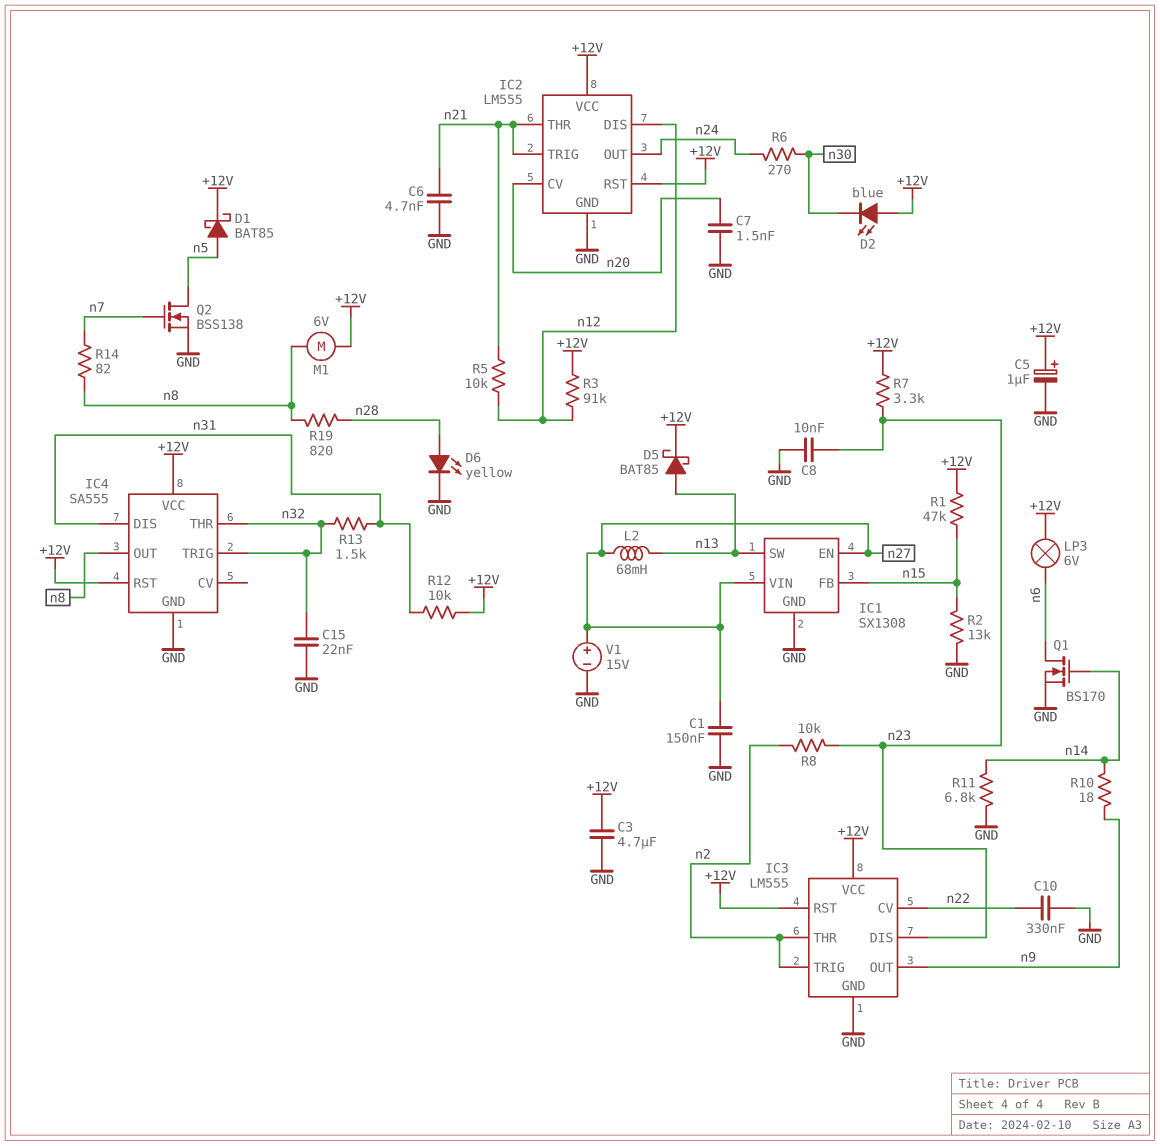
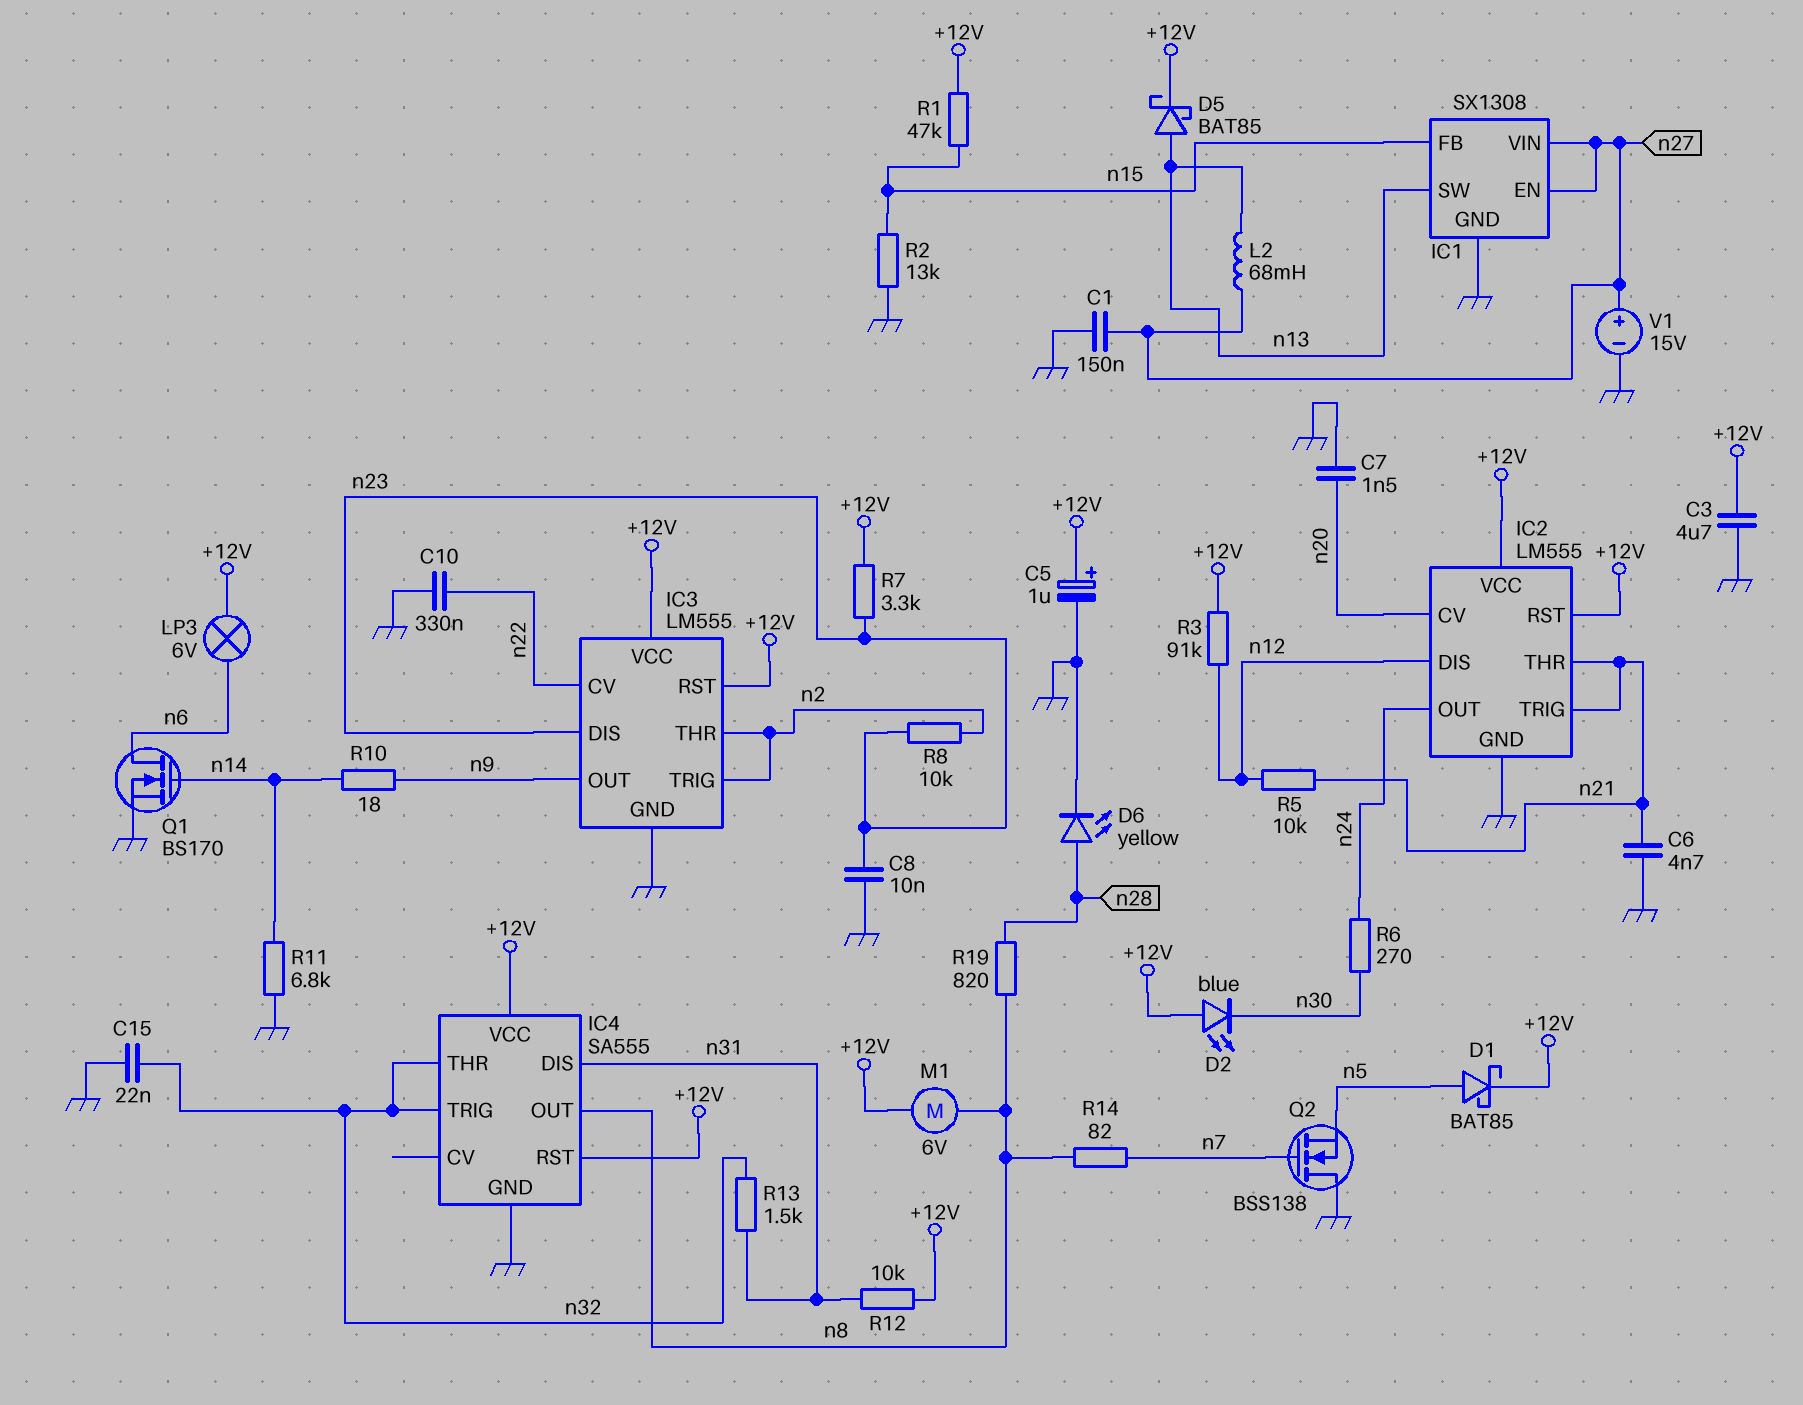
Q2: NMOS BSS138 (G n7, D n5, S GND) -> NMOS BSS138 (G n7, D GND, S n5)

